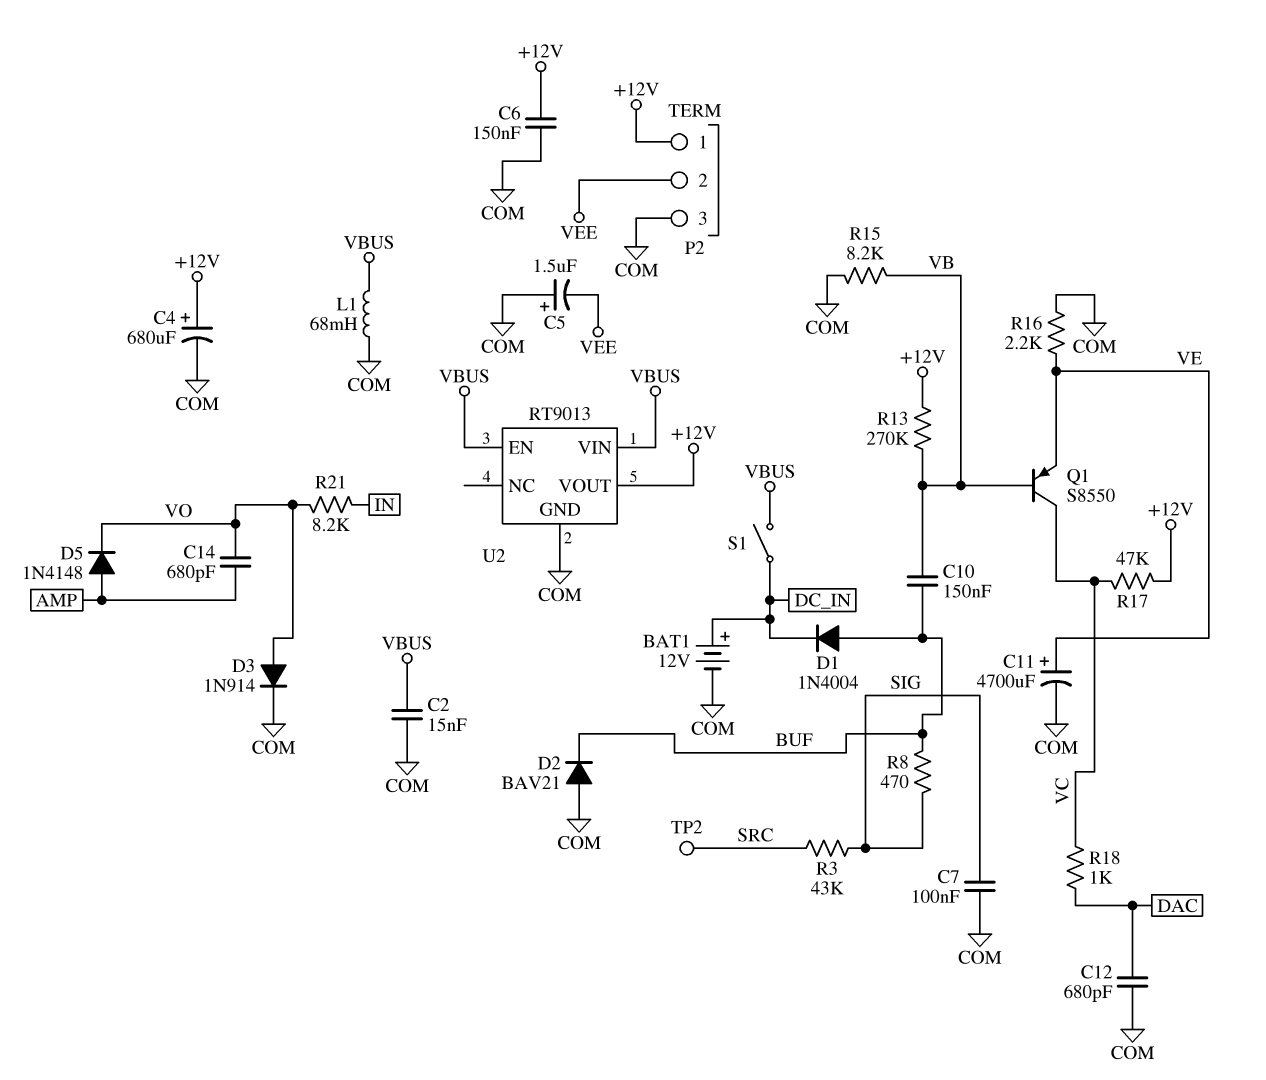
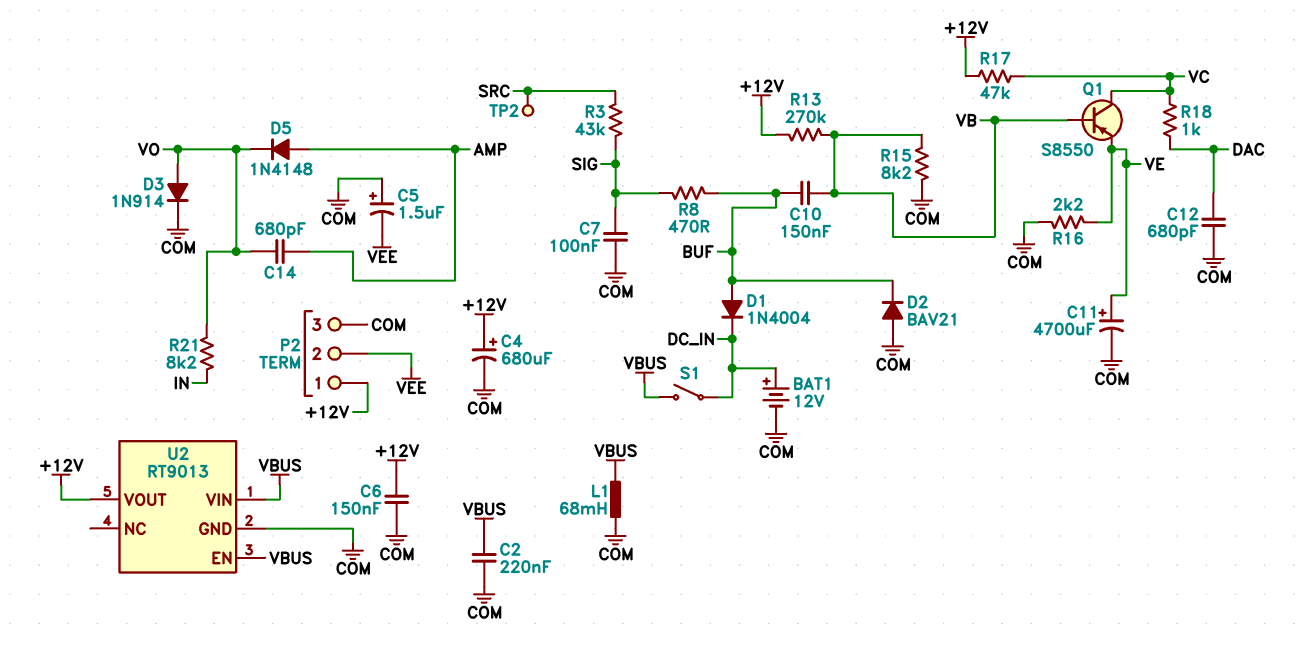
C2: 15nF (COM, VBUS) -> 220nF (COM, VBUS)

